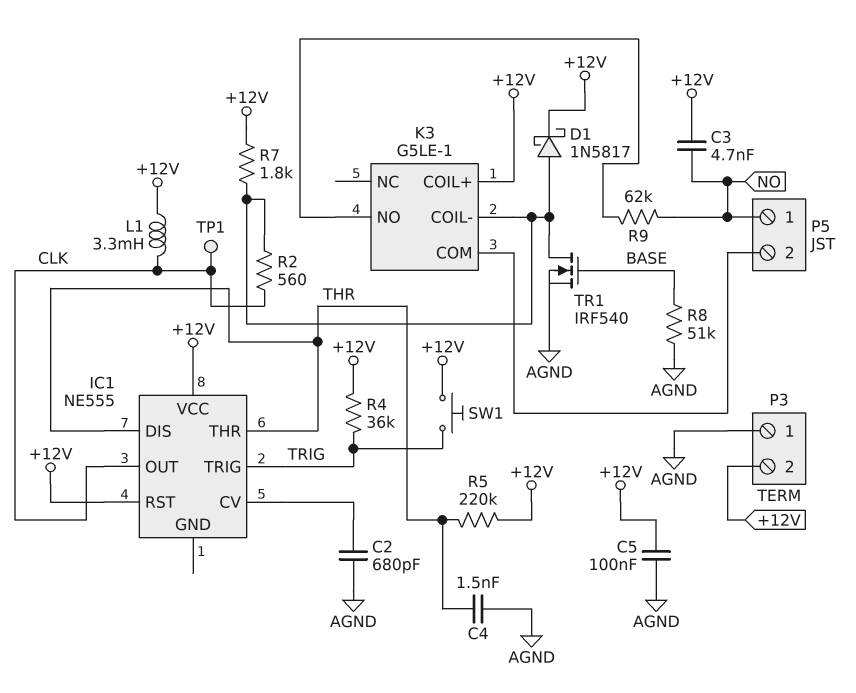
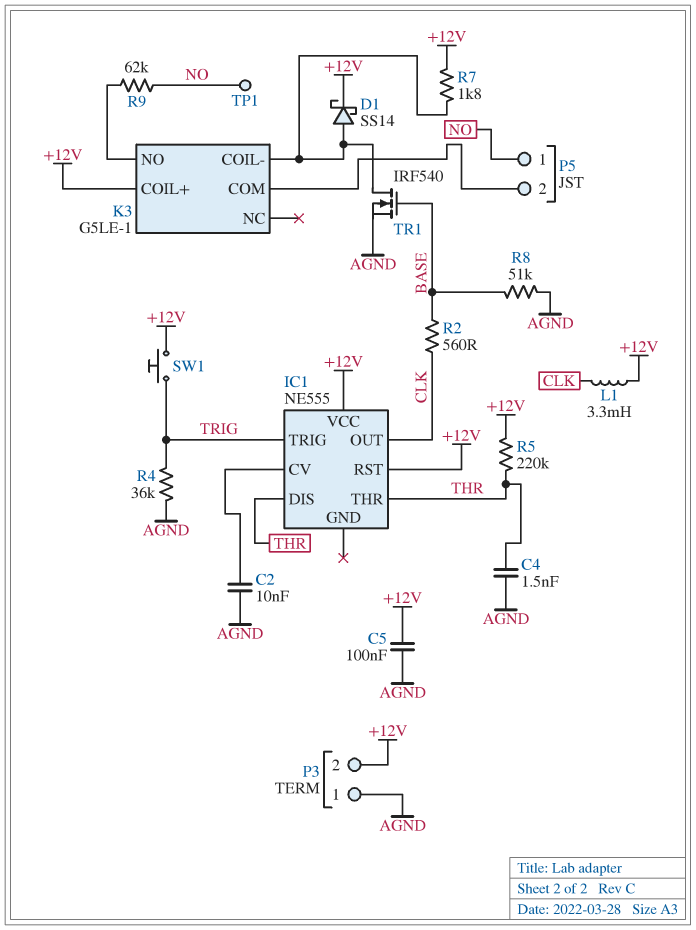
C2: 680pF (AGND, IC1/CV) -> 10nF (AGND, IC1/CV)
C3: 4.7nF (+12V, NO) -> none
D1: schottky 1N5817 (A K3/COIL-, K +12V) -> schottky SS14 (A K3/COIL-, K +12V)
R2: 560 (CLK, K3/COIL-) -> 560 (BASE, CLK)
R4: 36k (+12V, TRIG) -> 36k (AGND, TRIG)
TP1: test point (CLK) -> test point (NO)

